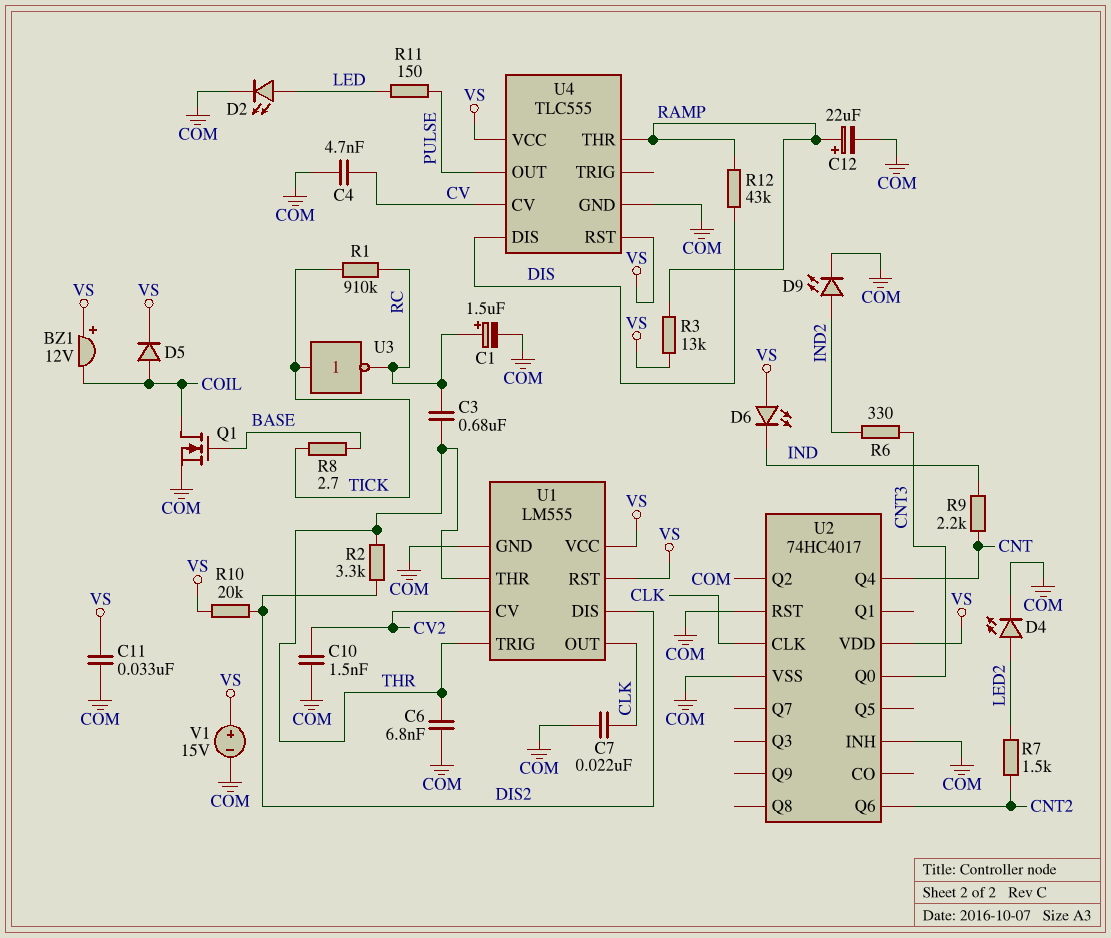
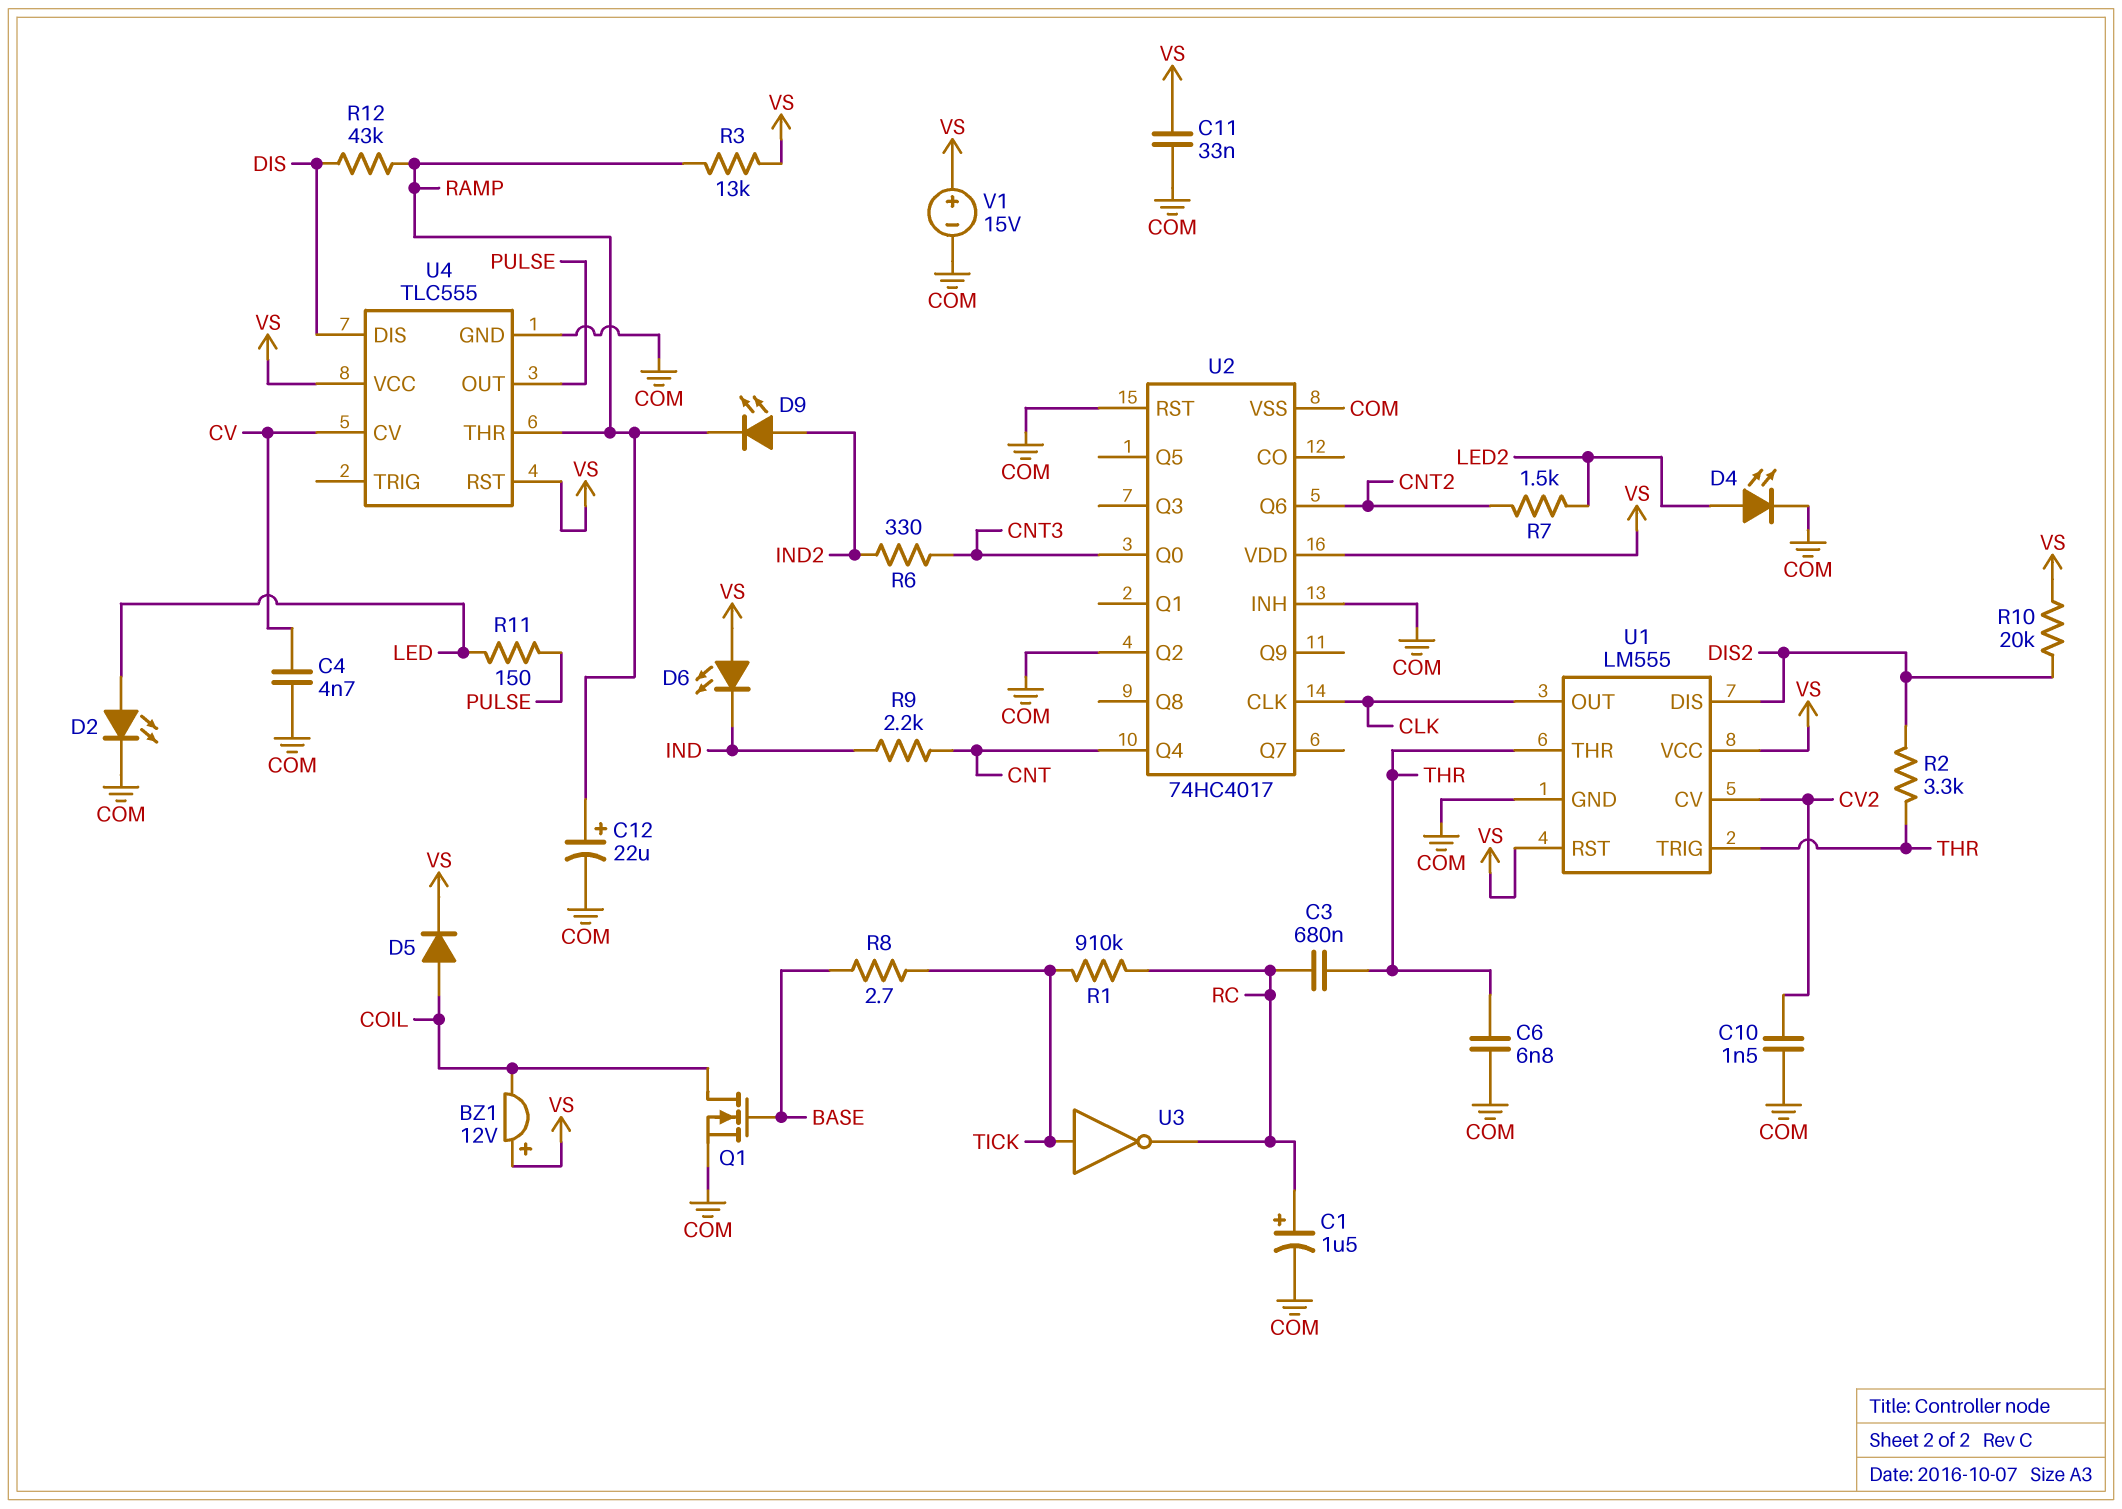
C7: 22nF (CLK, COM) -> none
D9: LED (A IND2, K COM) -> LED (A IND2, K RAMP)

